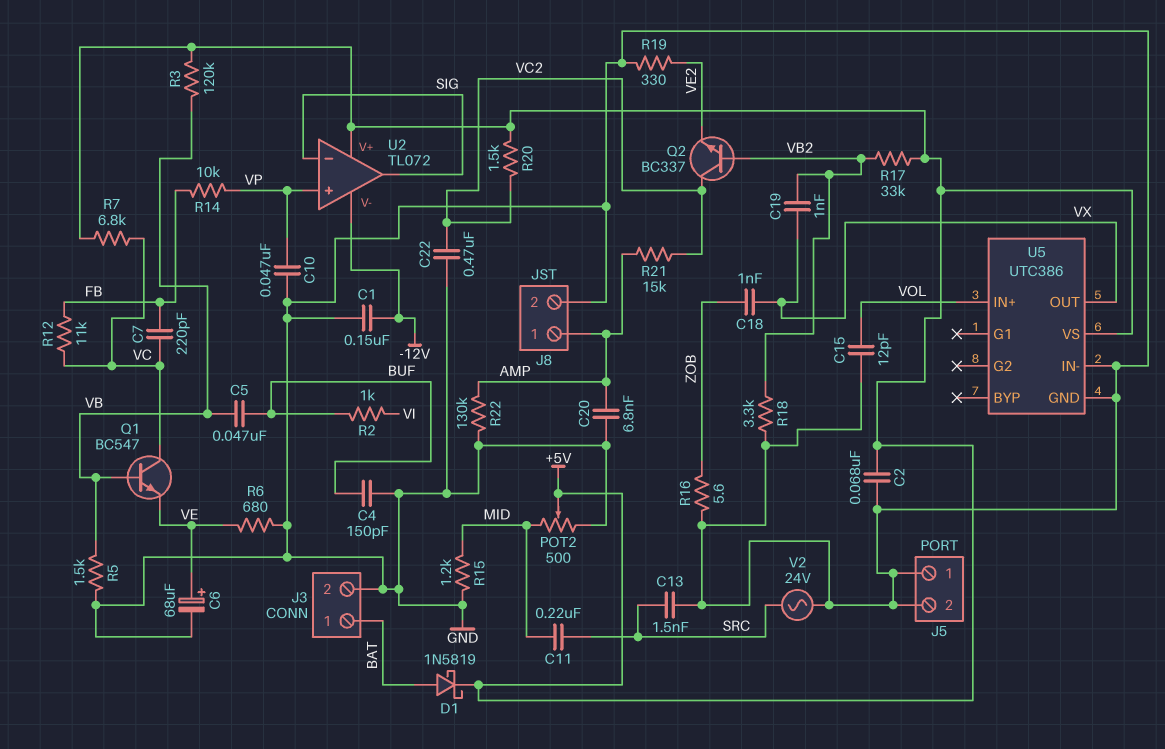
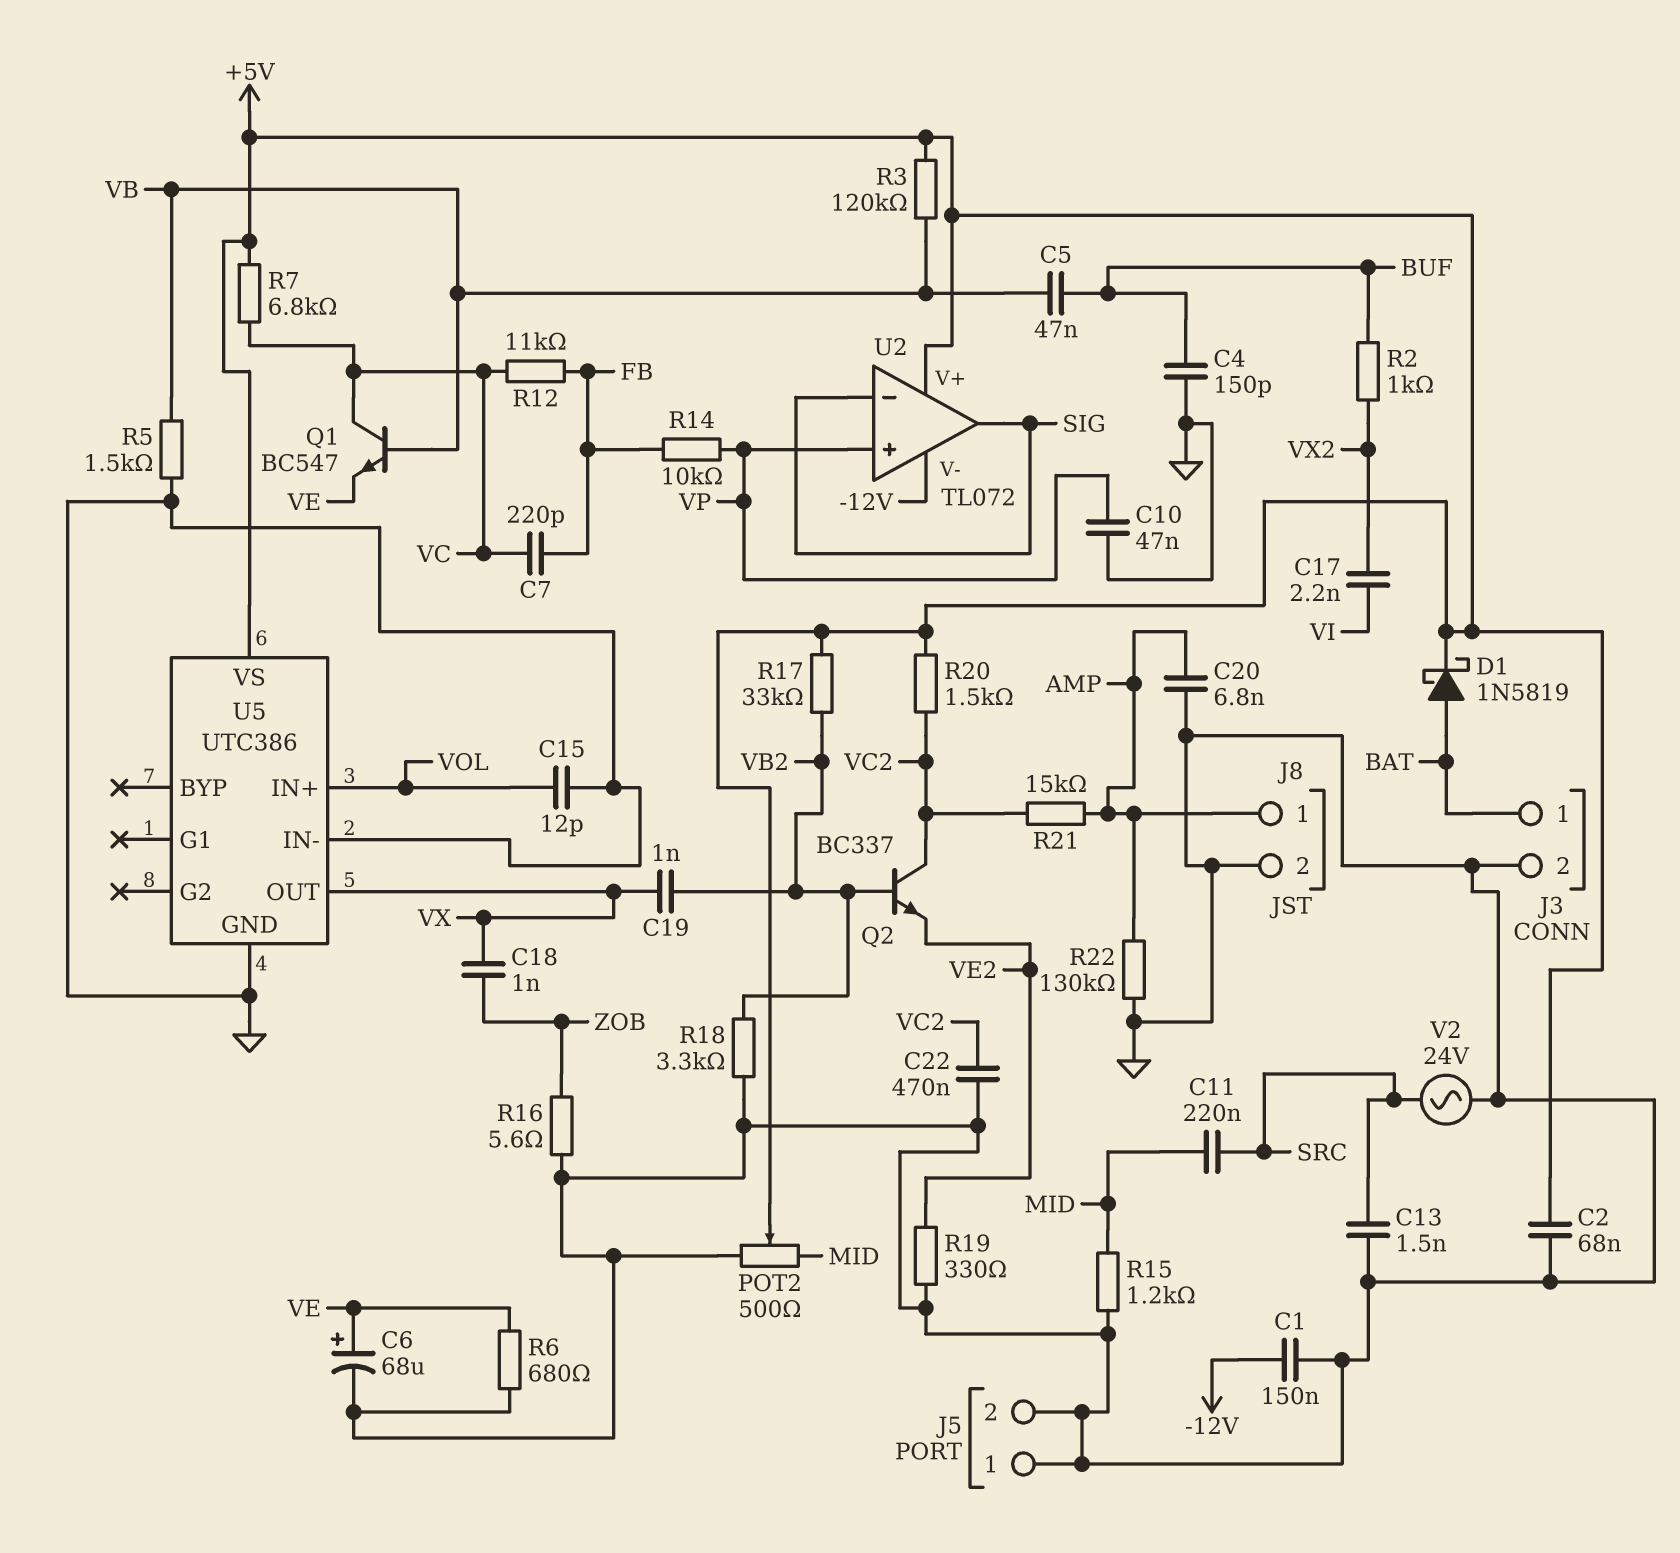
C17: none -> 2.2nF (VI, VX2)
R2: 1k (BUF, VI) -> 1k (BUF, VX2)

